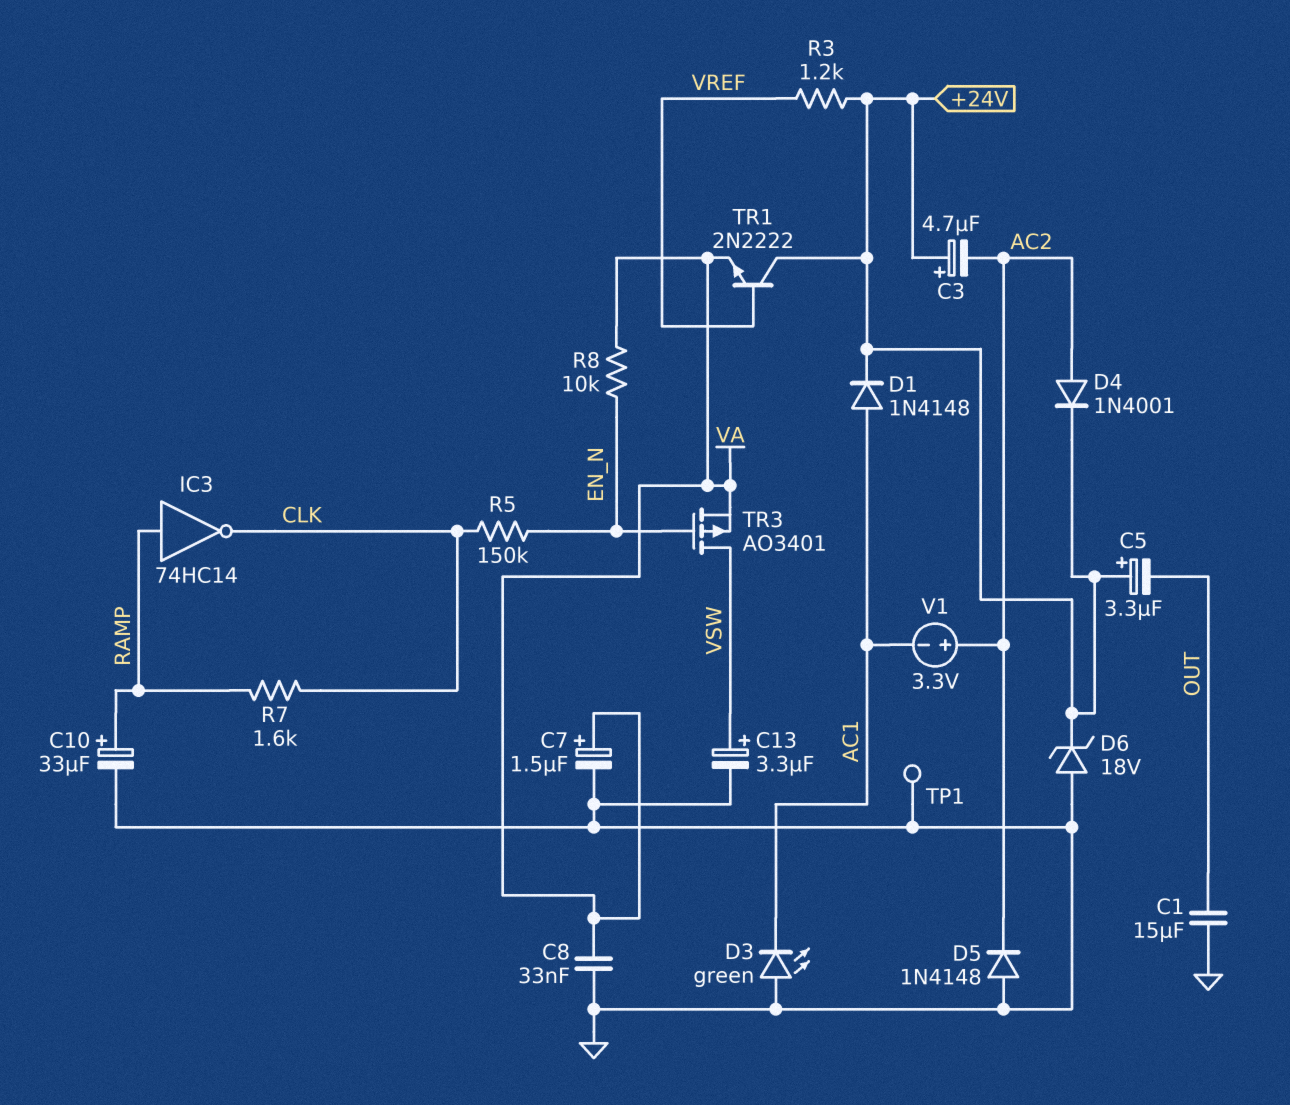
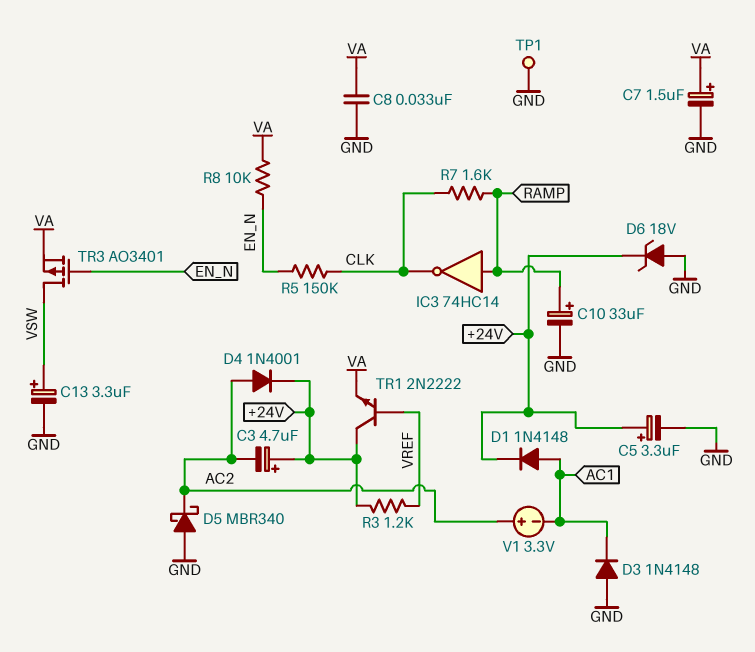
C1: 15uF (GND, OUT) -> none
C5: 3.3uF (plus +24V, minus OUT) -> 3.3uF (plus +24V, minus GND)
D3: LED green (A GND, K AC1) -> diode 1N4148 (A GND, K AC1)
D5: diode 1N4148 (A GND, K AC2) -> schottky MBR340 (A GND, K AC2)

